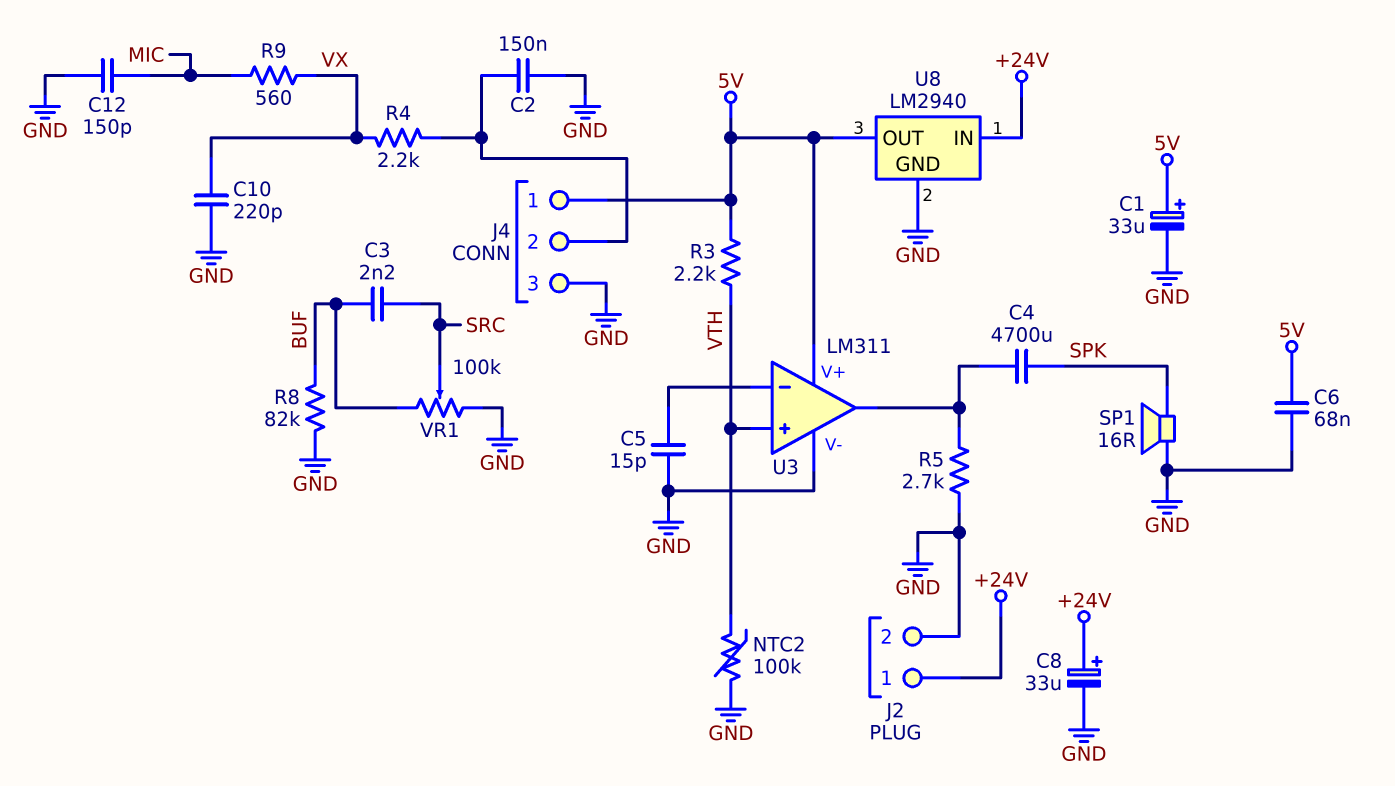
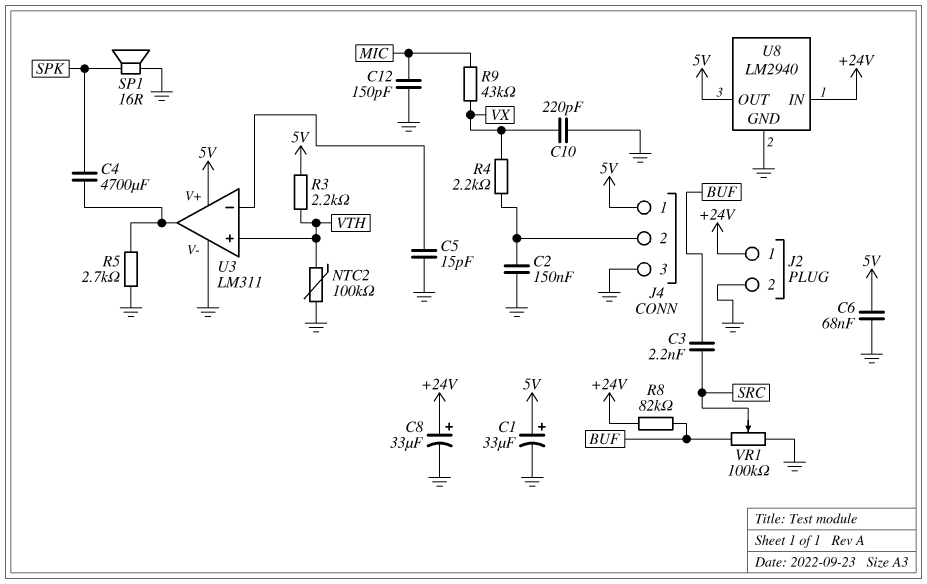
R8: 82k (BUF, GND) -> 82k (+24V, BUF)
R9: 560 (MIC, VX) -> 43k (MIC, VX)

